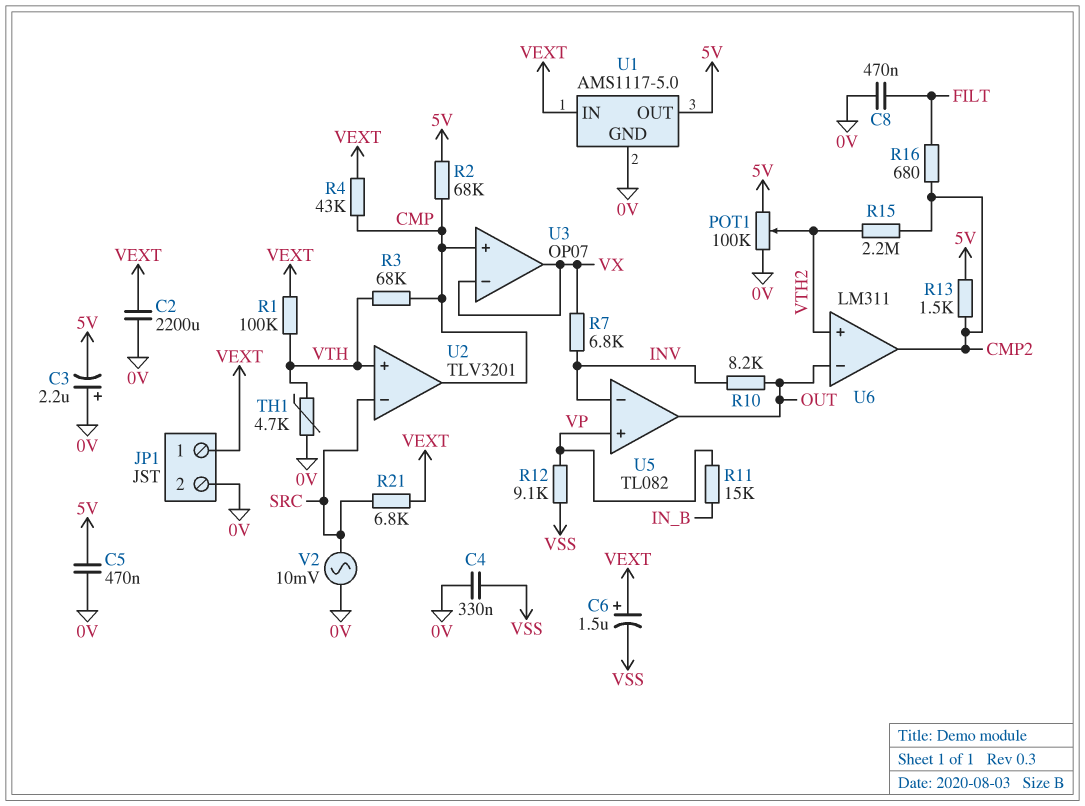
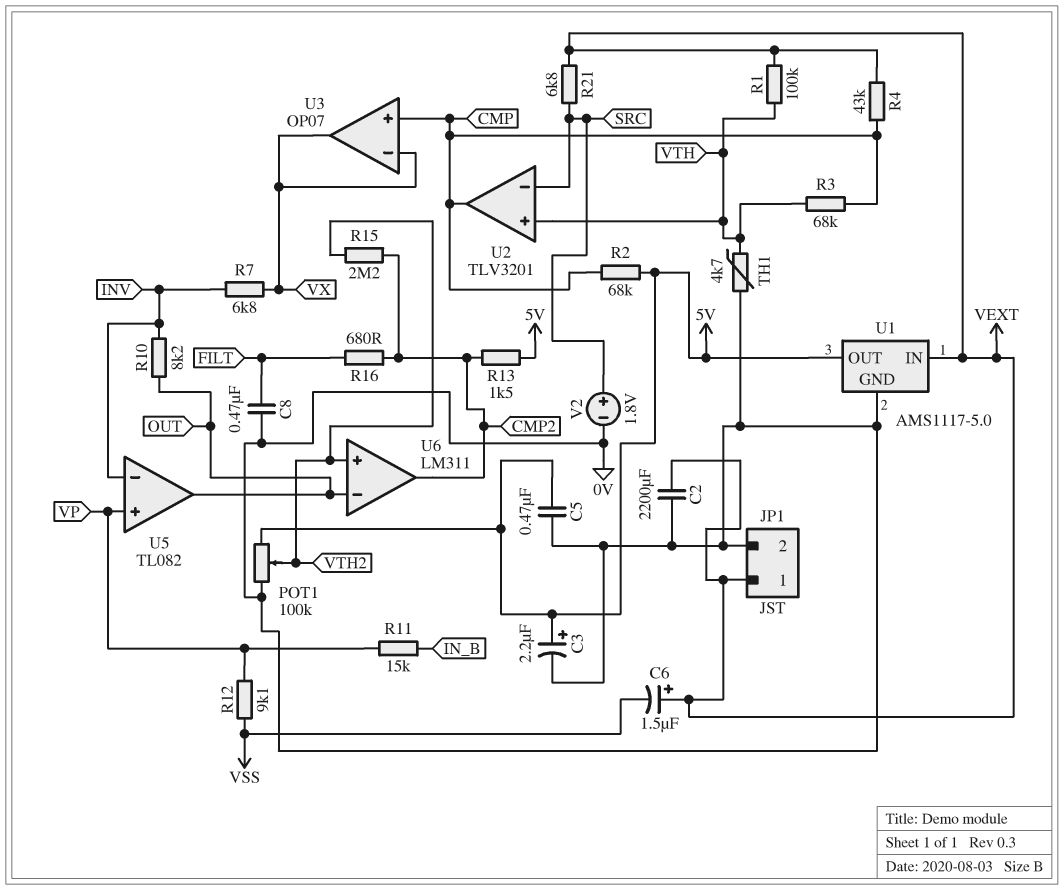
C3: 2.2uF (plus 0V, minus 5V) -> 2.2uF (plus 5V, minus 0V)
C4: 330nF (0V, VSS) -> none
V2: AC 10mV (0V, SRC) -> 1.8V (plus SRC, minus 0V)

